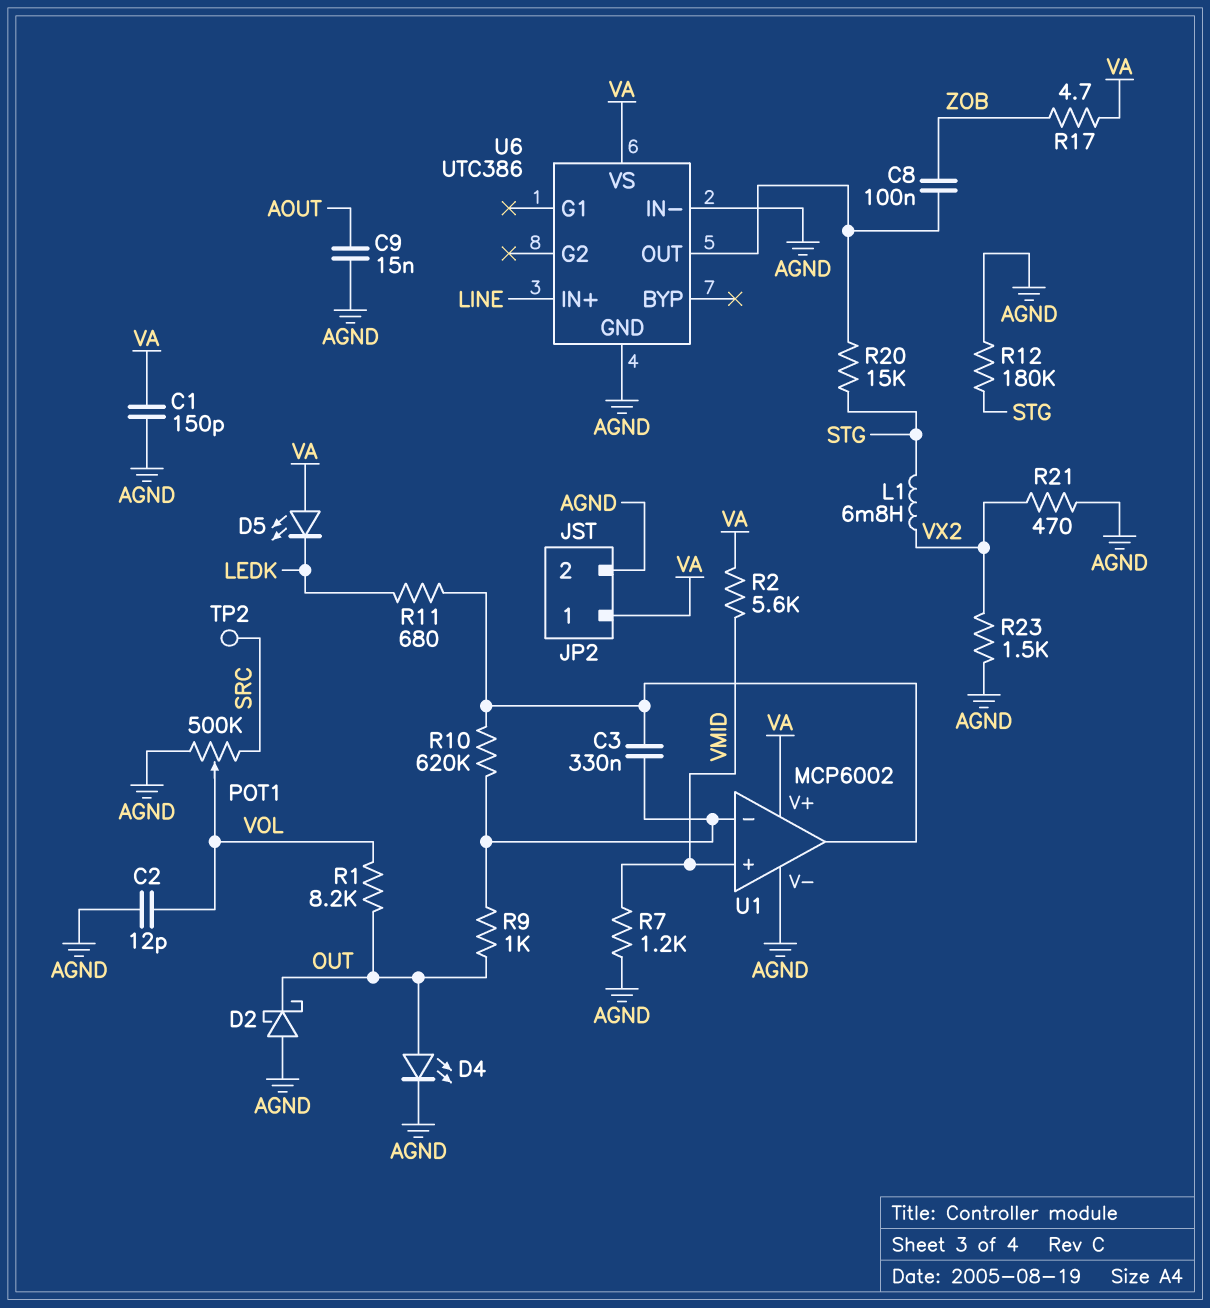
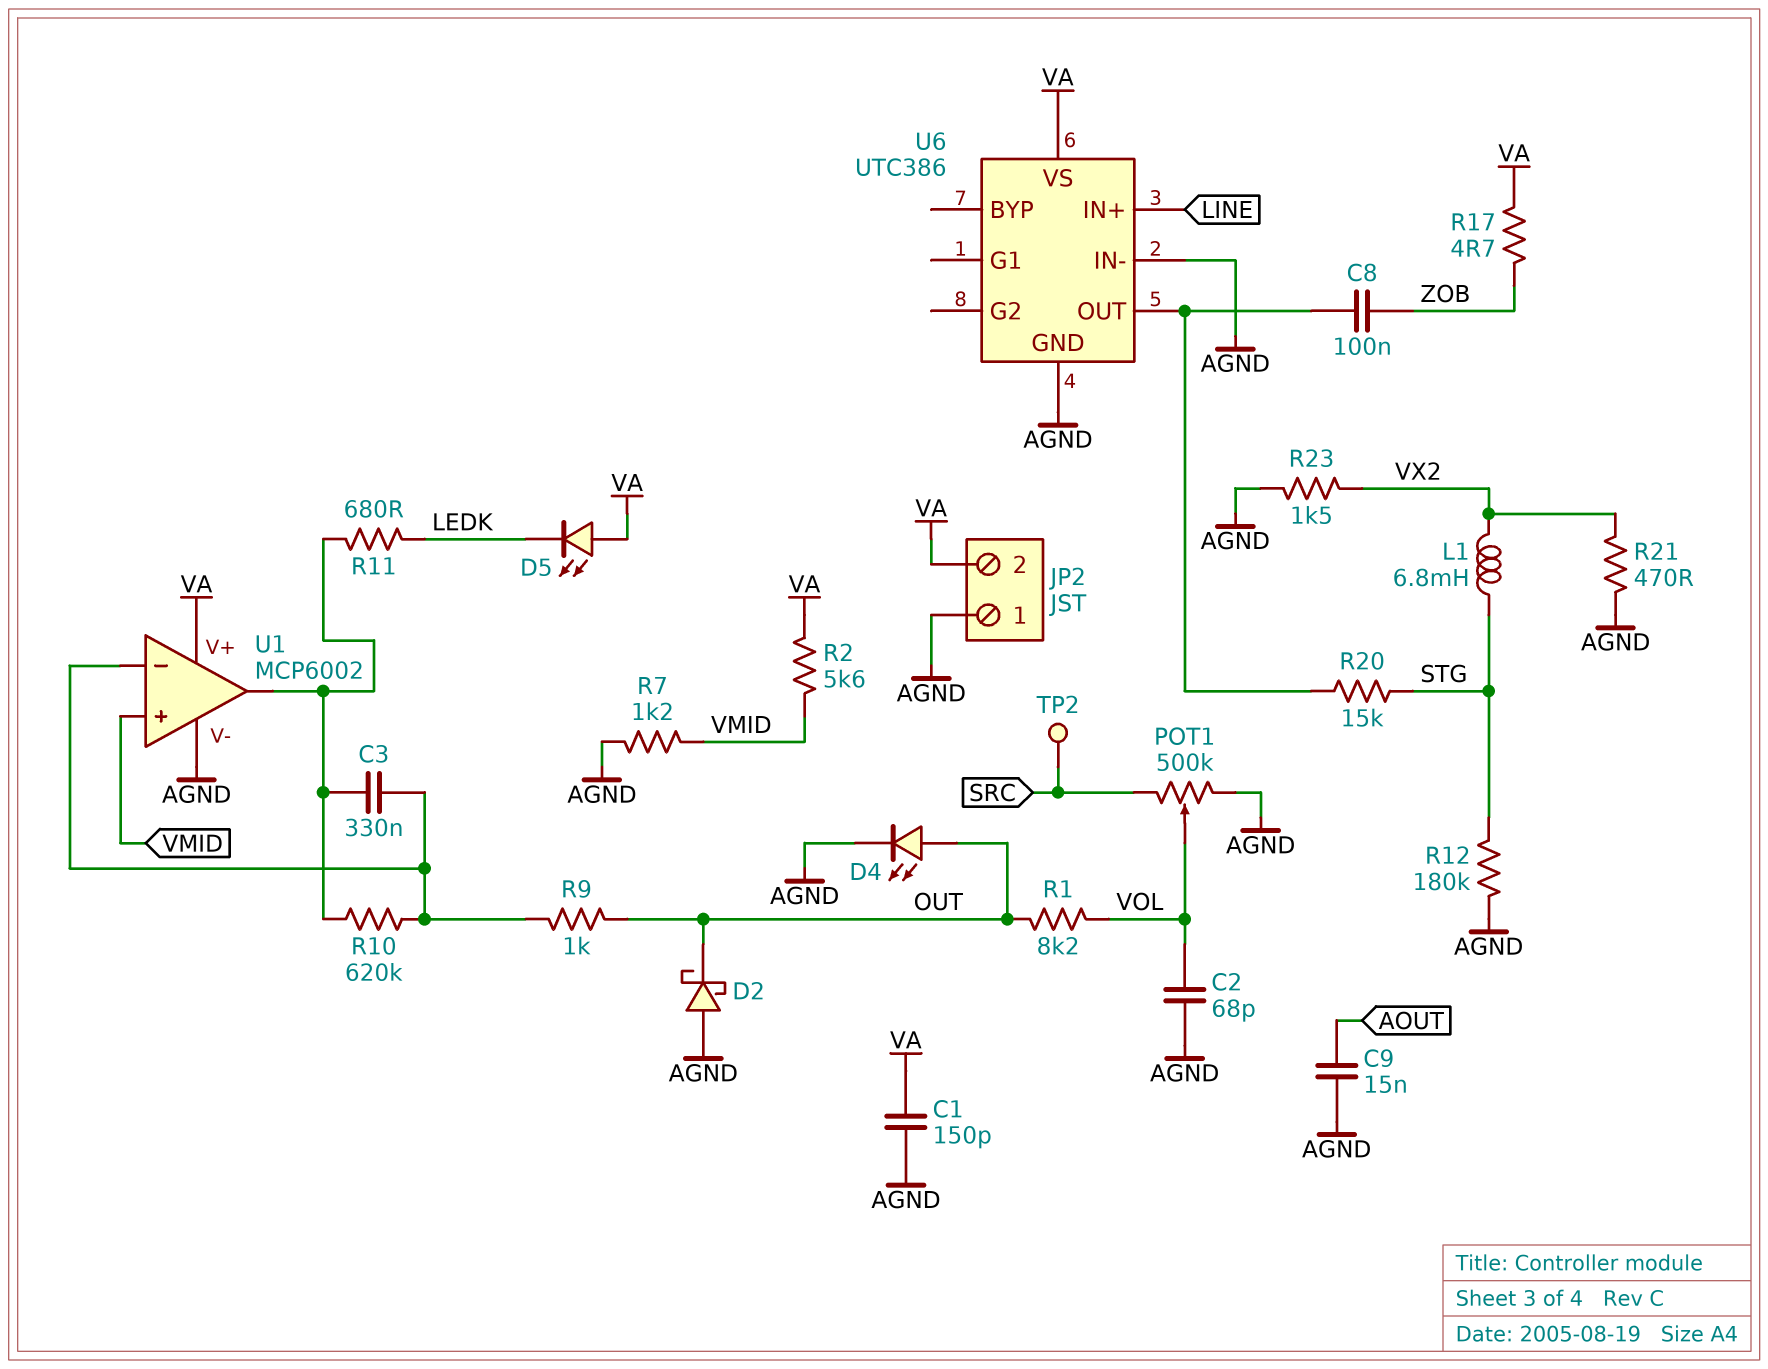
C2: 12pF (AGND, VOL) -> 68pF (AGND, VOL)
JP2 pin 1: VA -> AGND
JP2 pin 2: AGND -> VA

